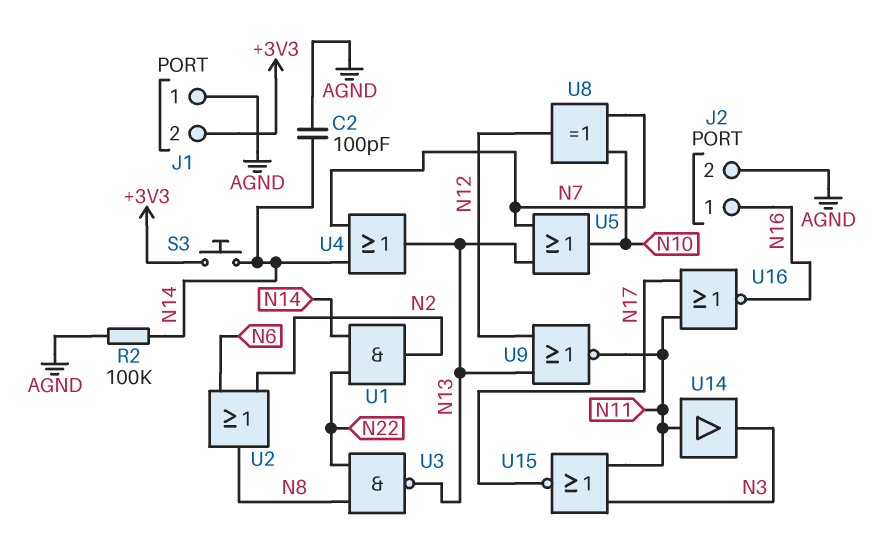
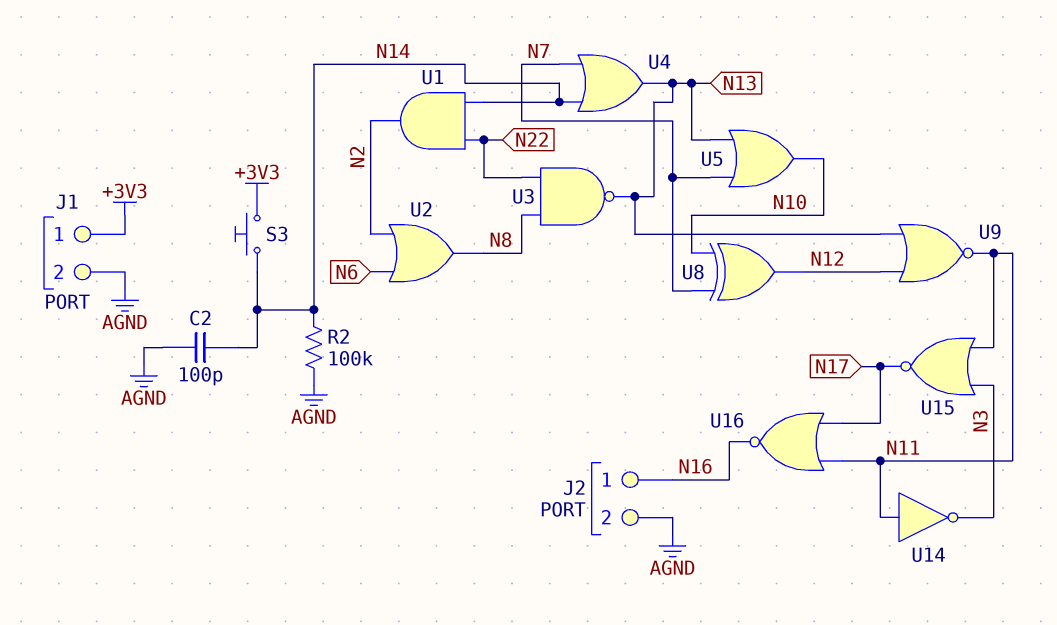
J1 pin 1: AGND -> +3V3
J1 pin 2: +3V3 -> AGND
U14: buffer (in N11, out N3) -> NOT (in N11, out N3)

